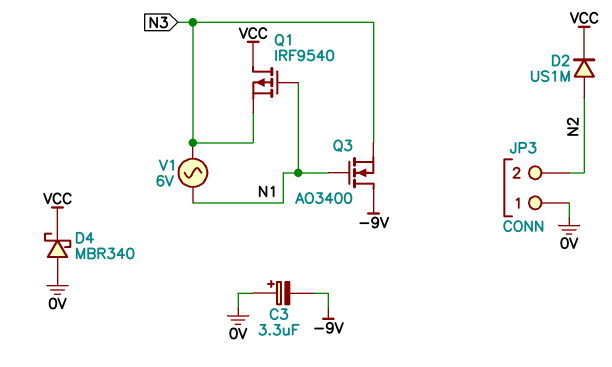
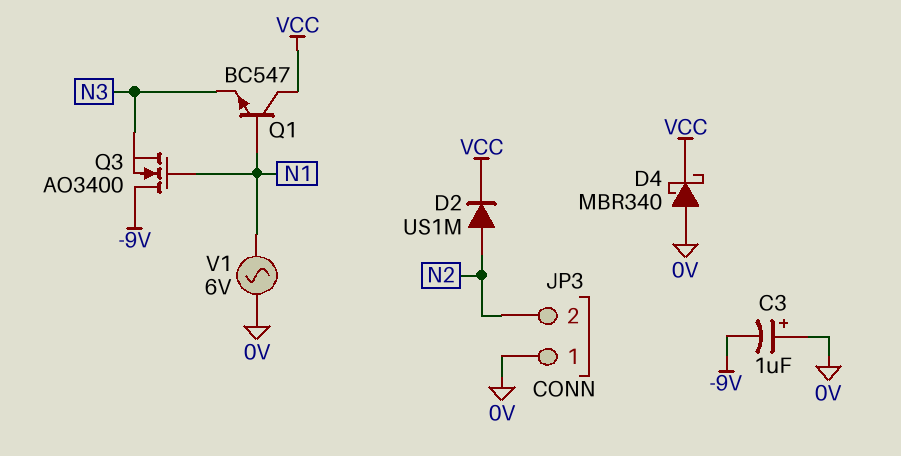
C3: 3.3uF (plus 0V, minus -9V) -> 1uF (plus 0V, minus -9V)
Q1: PMOS IRF9540 (G N1, D VCC, S N3) -> NPN BC547 (B N1, C VCC, E N3)
V1: AC 6V (N1, N3) -> AC 6V (0V, N1)

